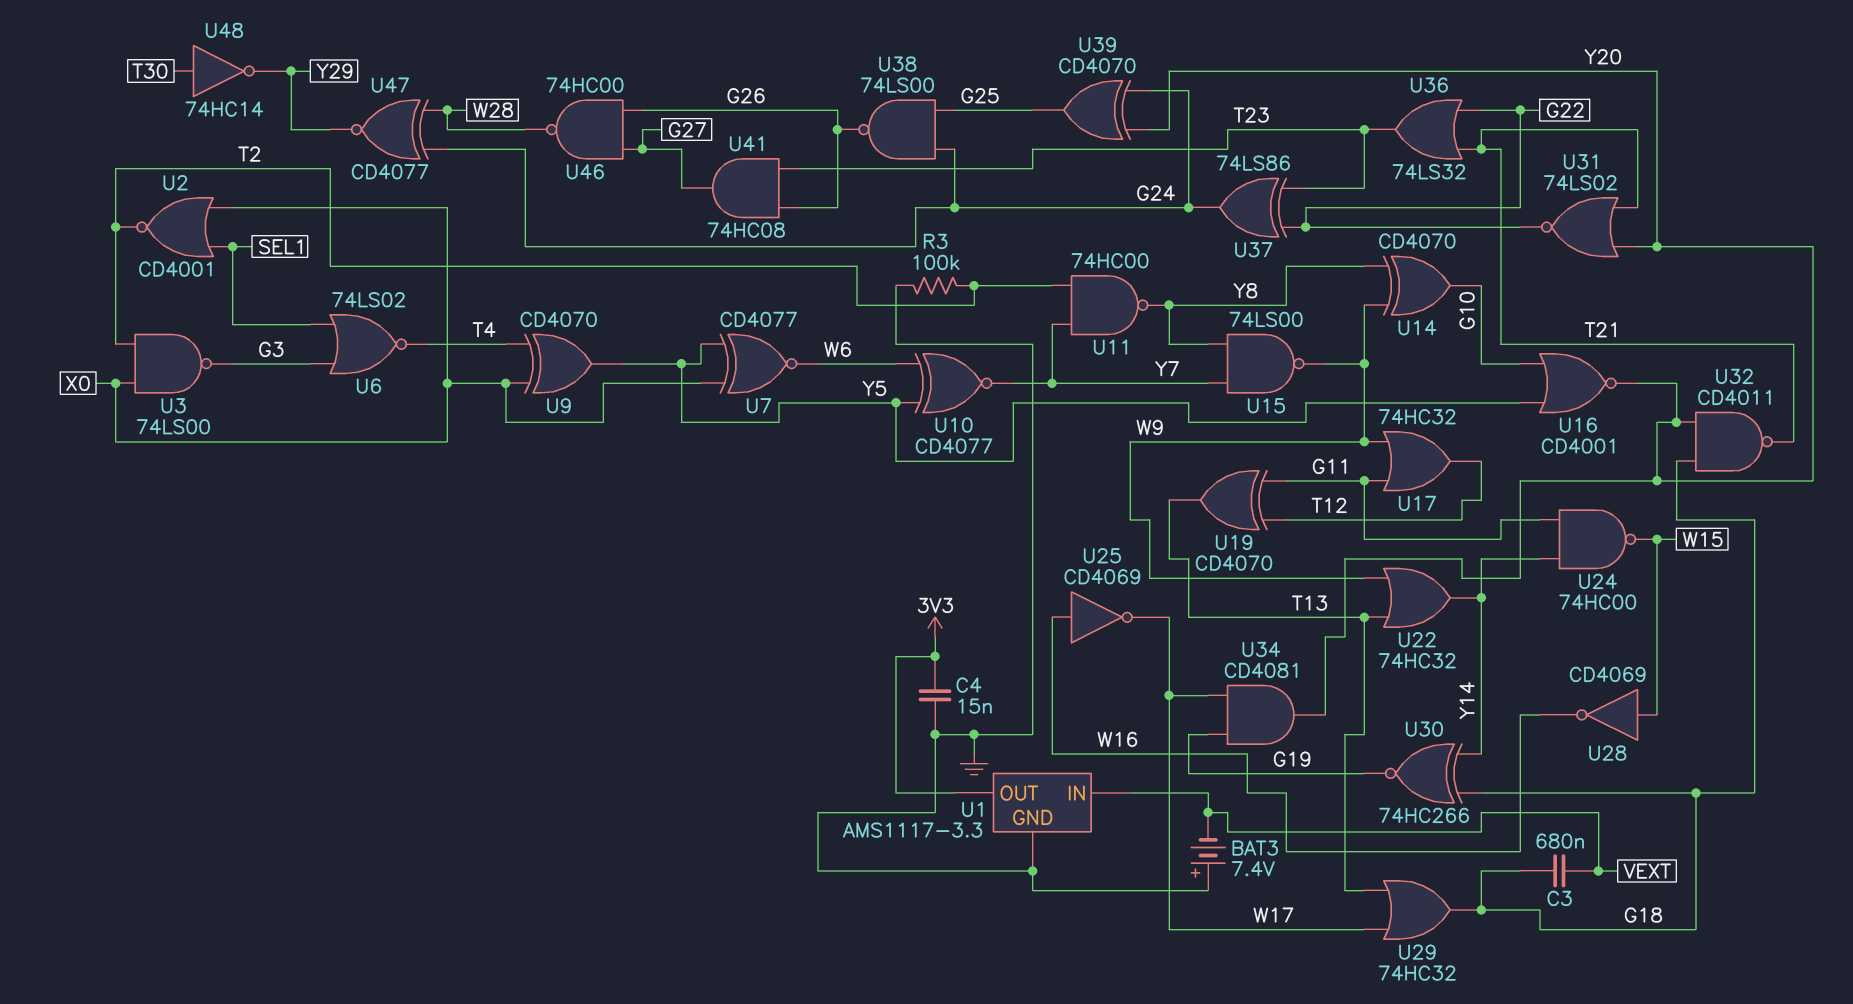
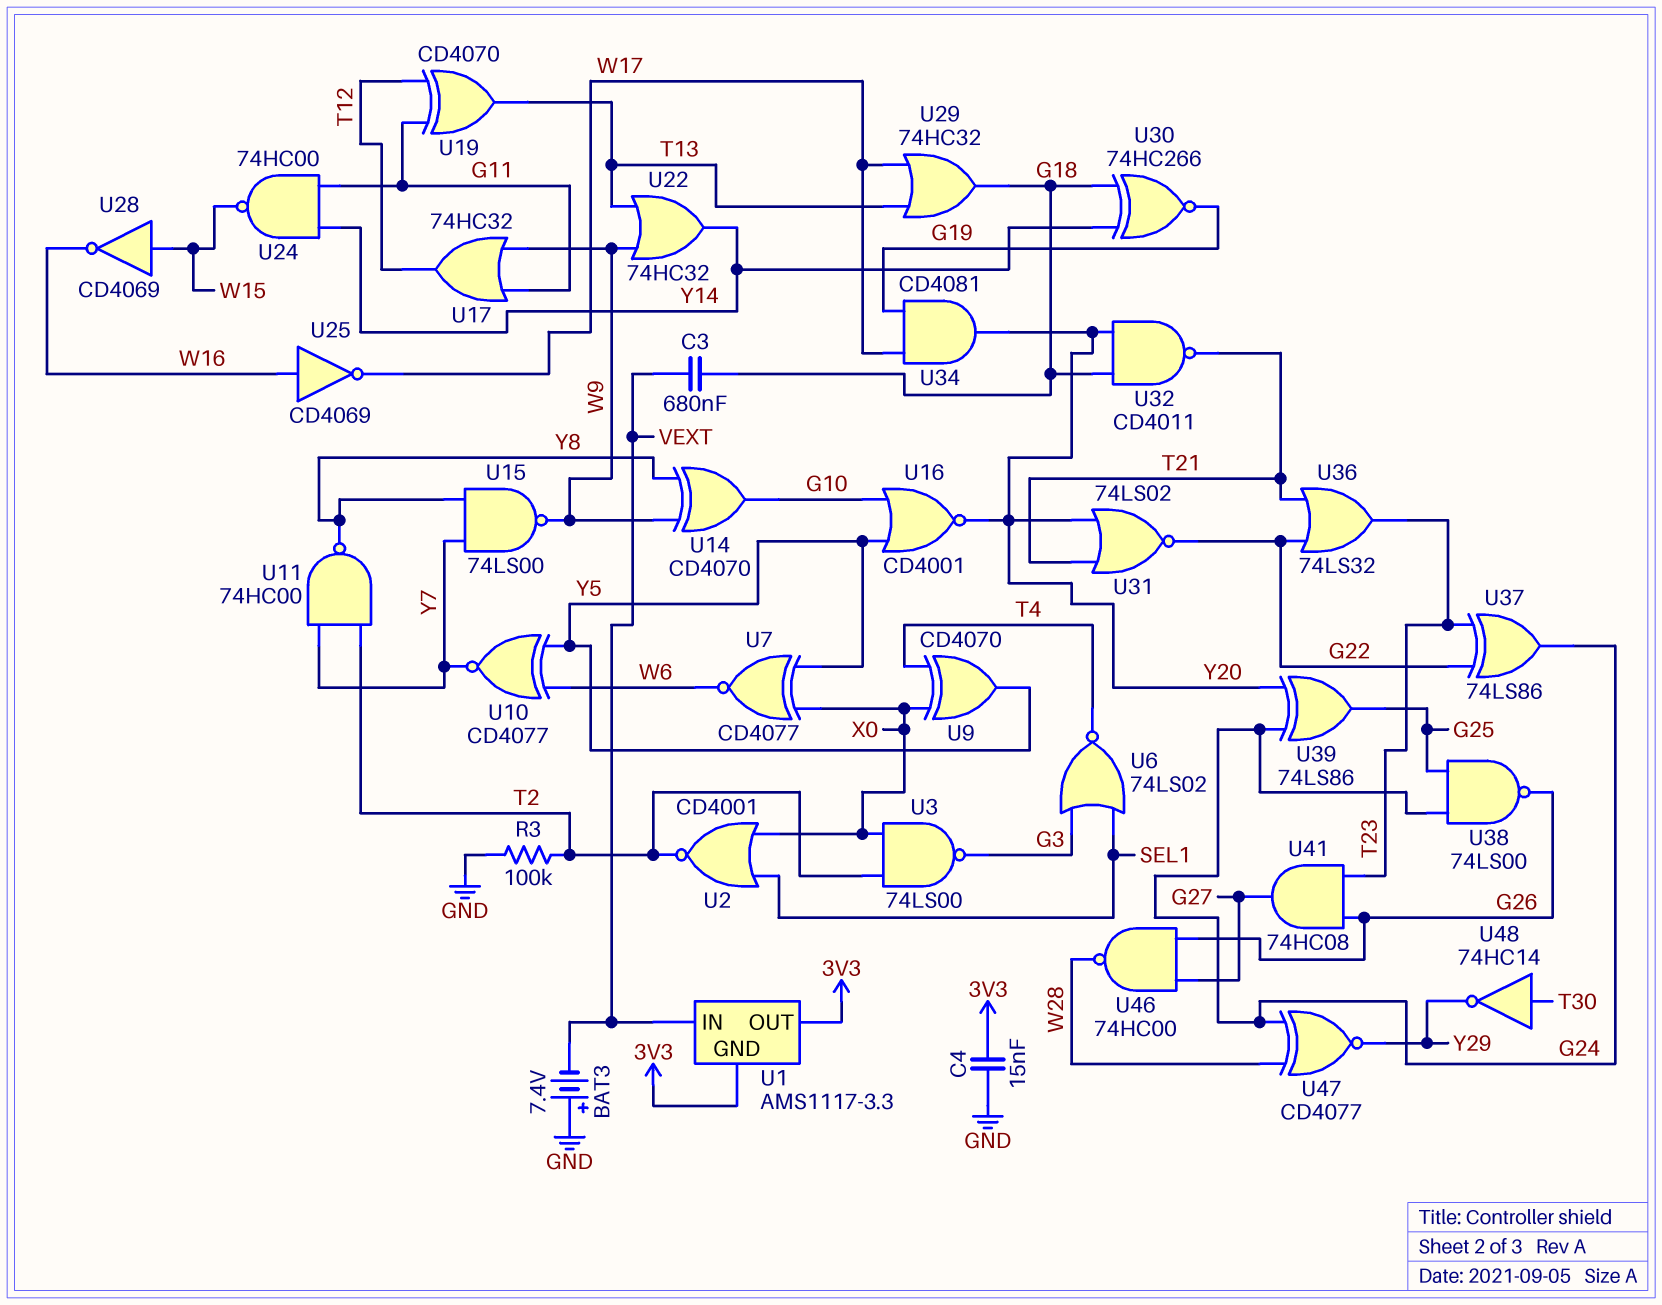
U1 pin GND: GND -> 3V3
U39: XOR CD4070 (in G24, in Y20, out G25) -> XOR 74LS86 (in G24, in Y20, out G25)

